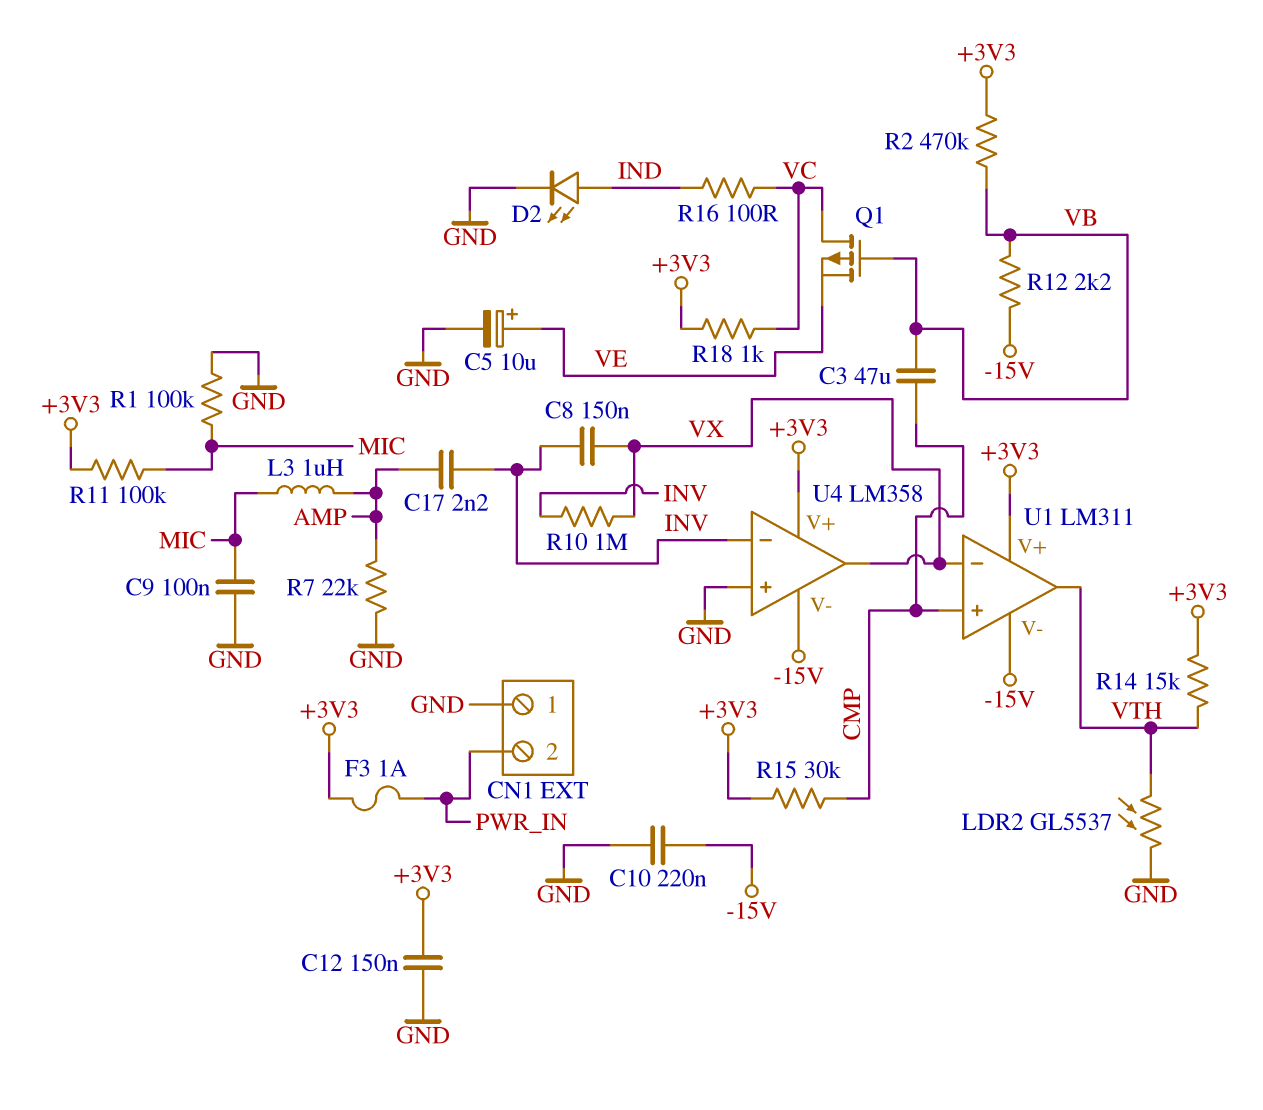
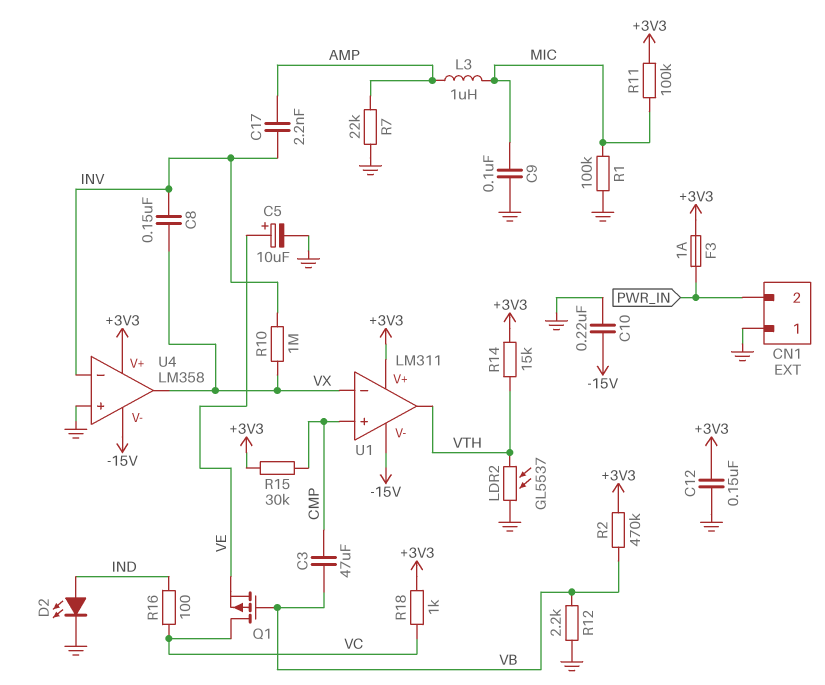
R12: 2.2k (-15V, VB) -> 2.2k (GND, VB)

